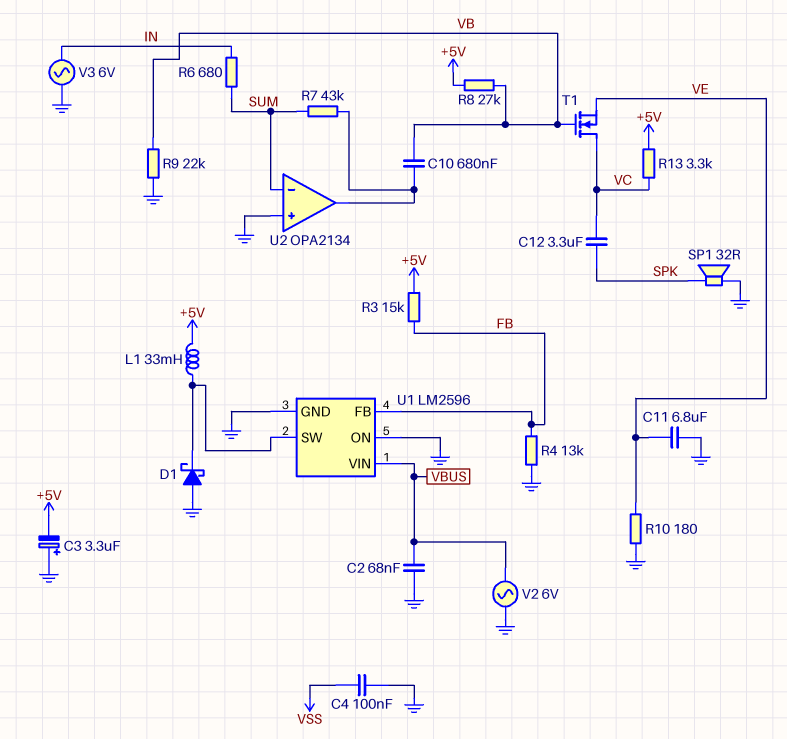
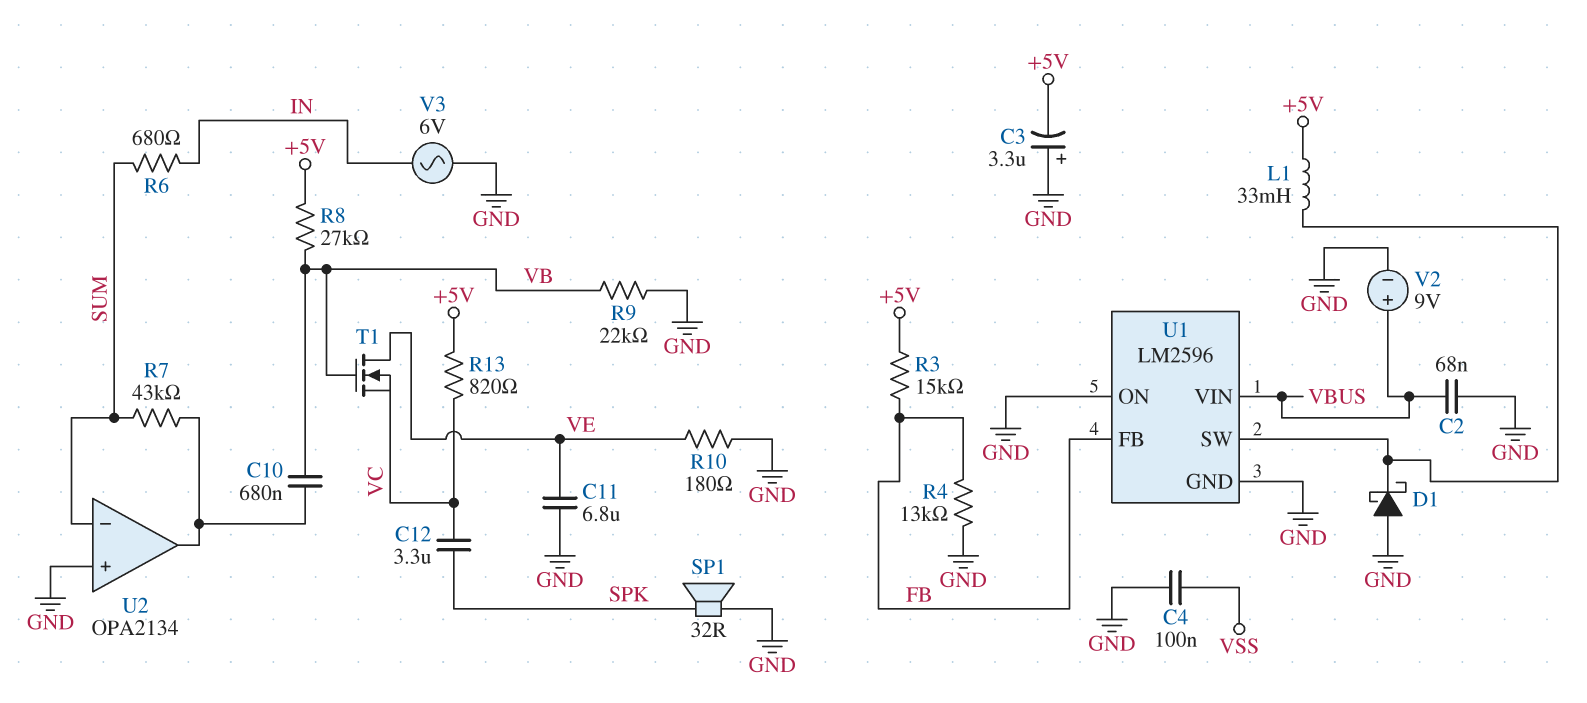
R13: 3.3k (+5V, VC) -> 820 (+5V, VC)
T1: NMOS (G VB, D VC, S VE) -> NMOS (G VB, D VE, S VC)
V2: AC 6V (GND, VBUS) -> 9V (plus VBUS, minus GND)

